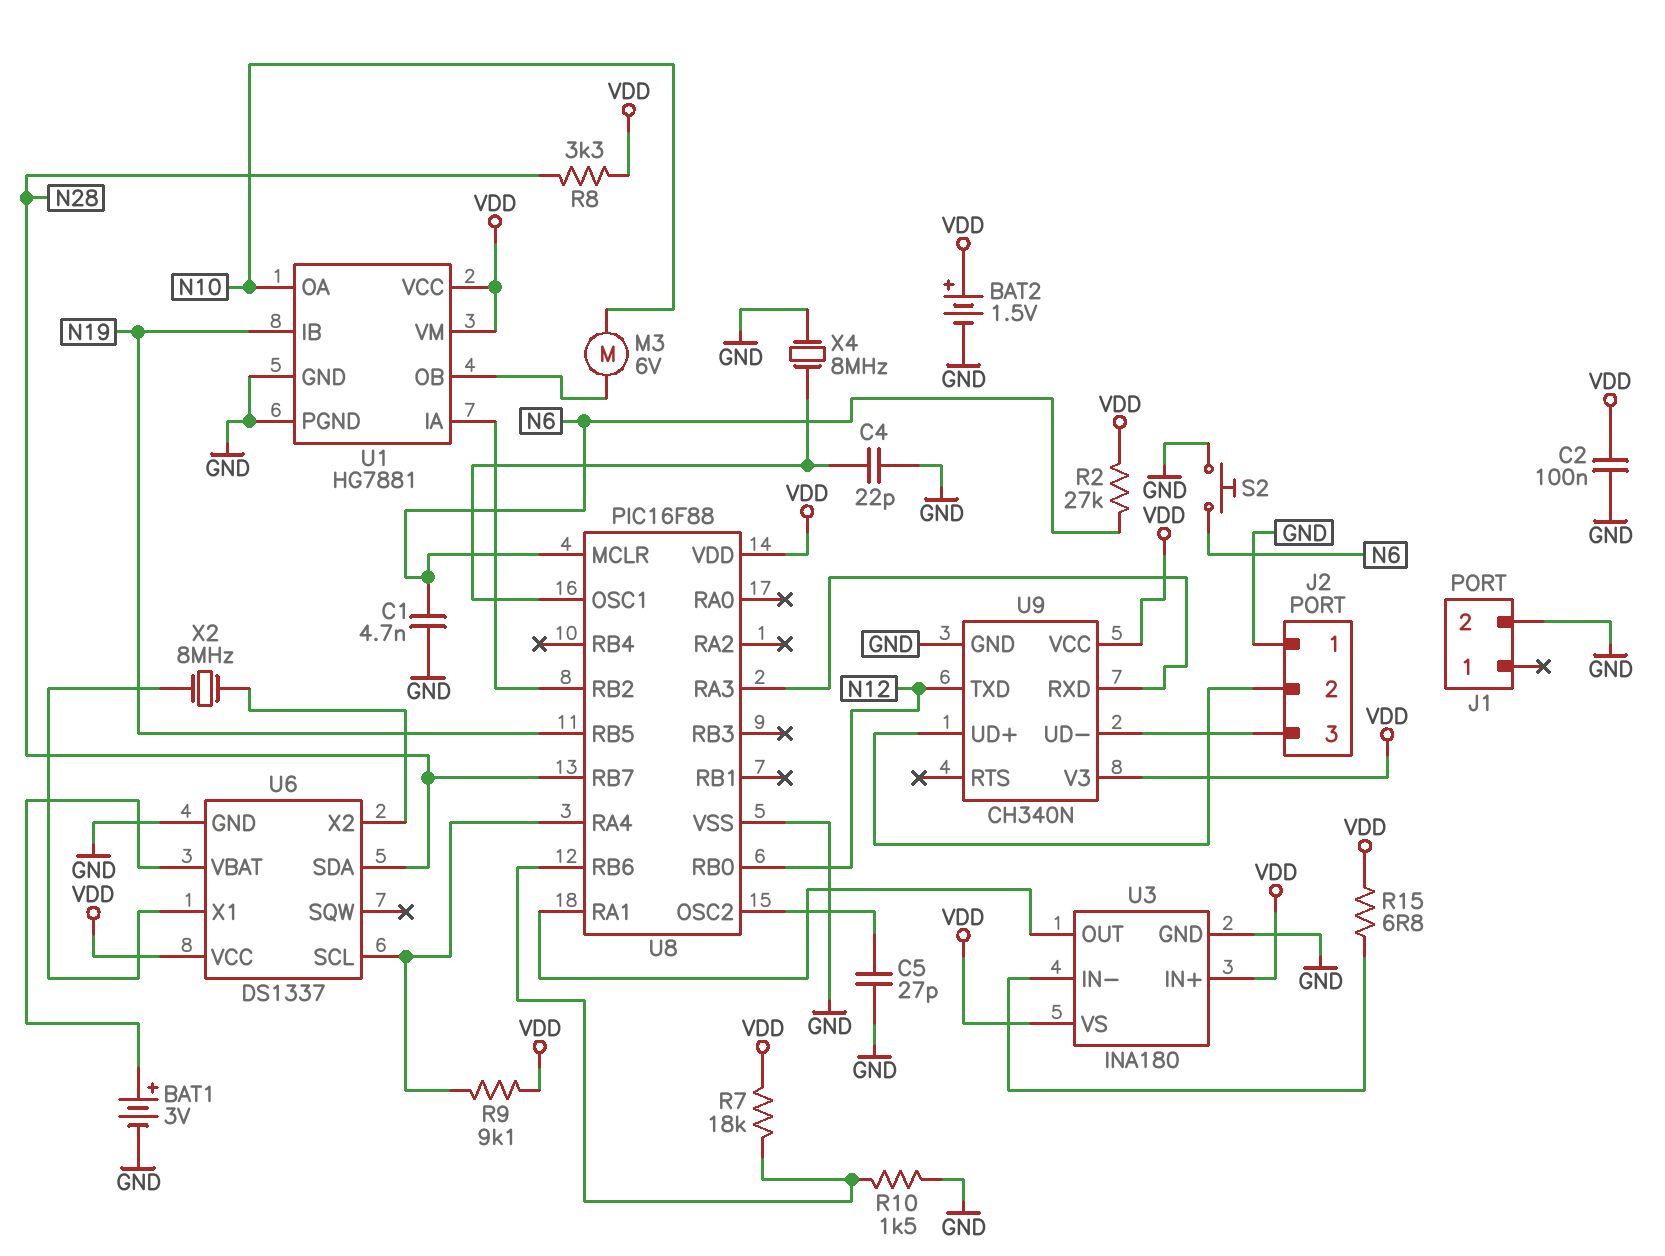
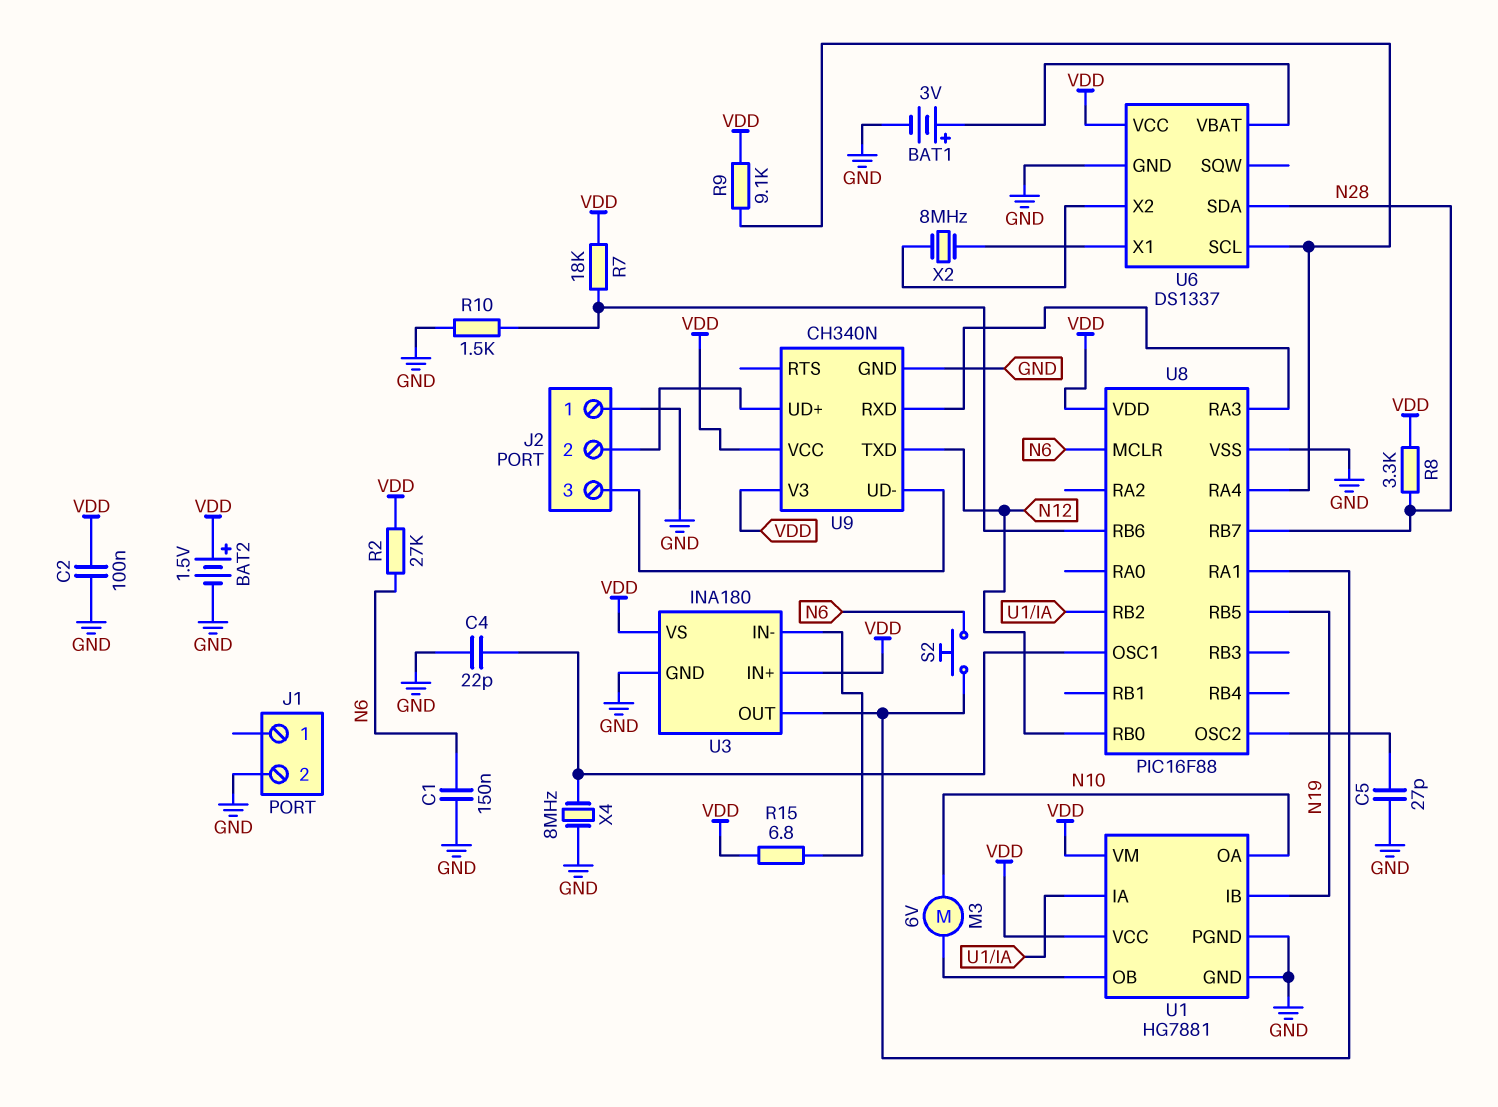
C1: 4.7nF (GND, N6) -> 150nF (GND, N6)
S2: button (GND, N6) -> button (N6, U3/OUT)

